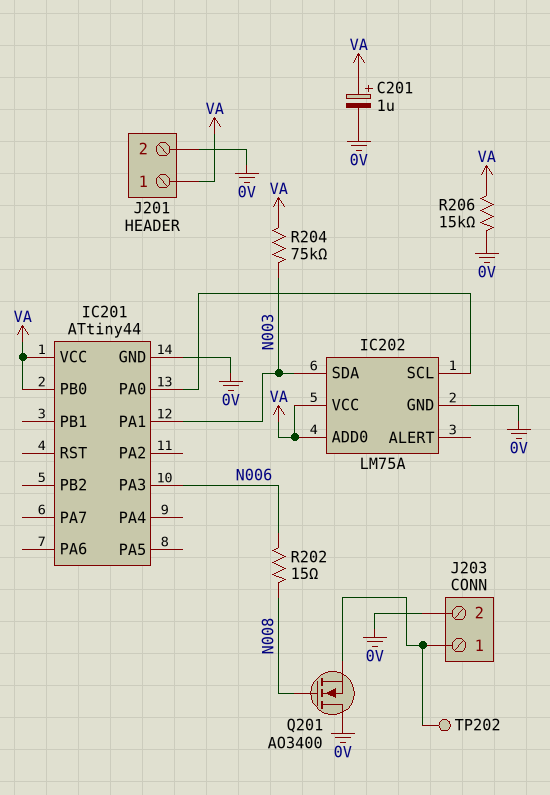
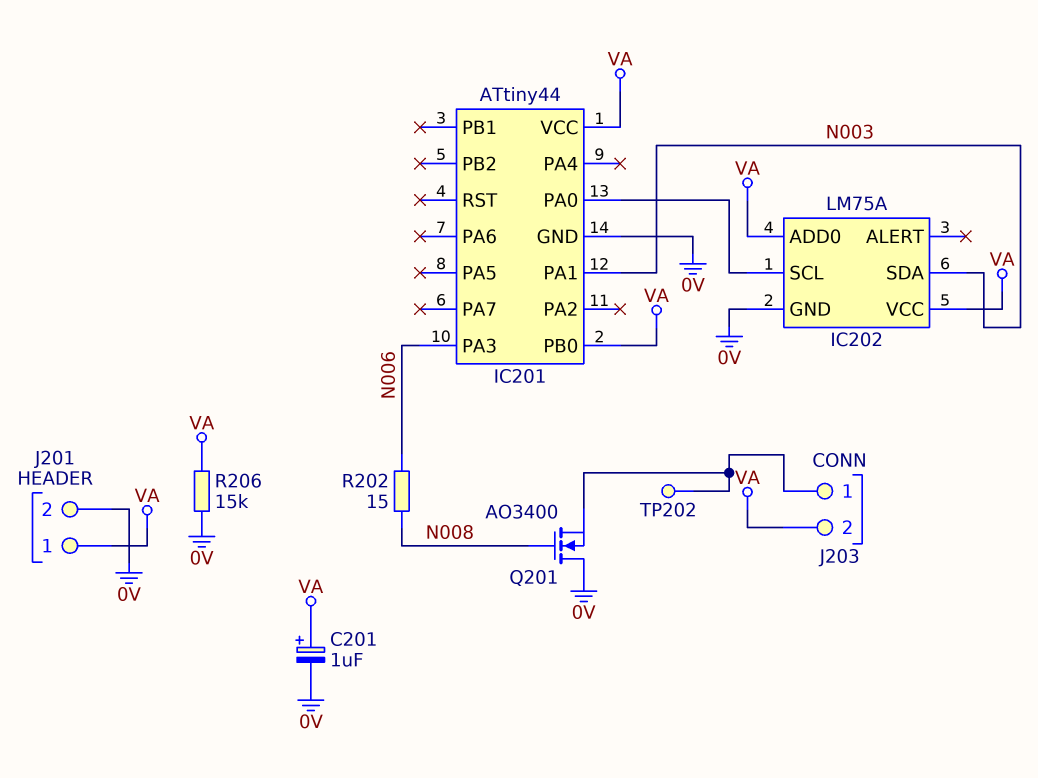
J203 pin 2: 0V -> VA
R204: 75k (N003, VA) -> none

